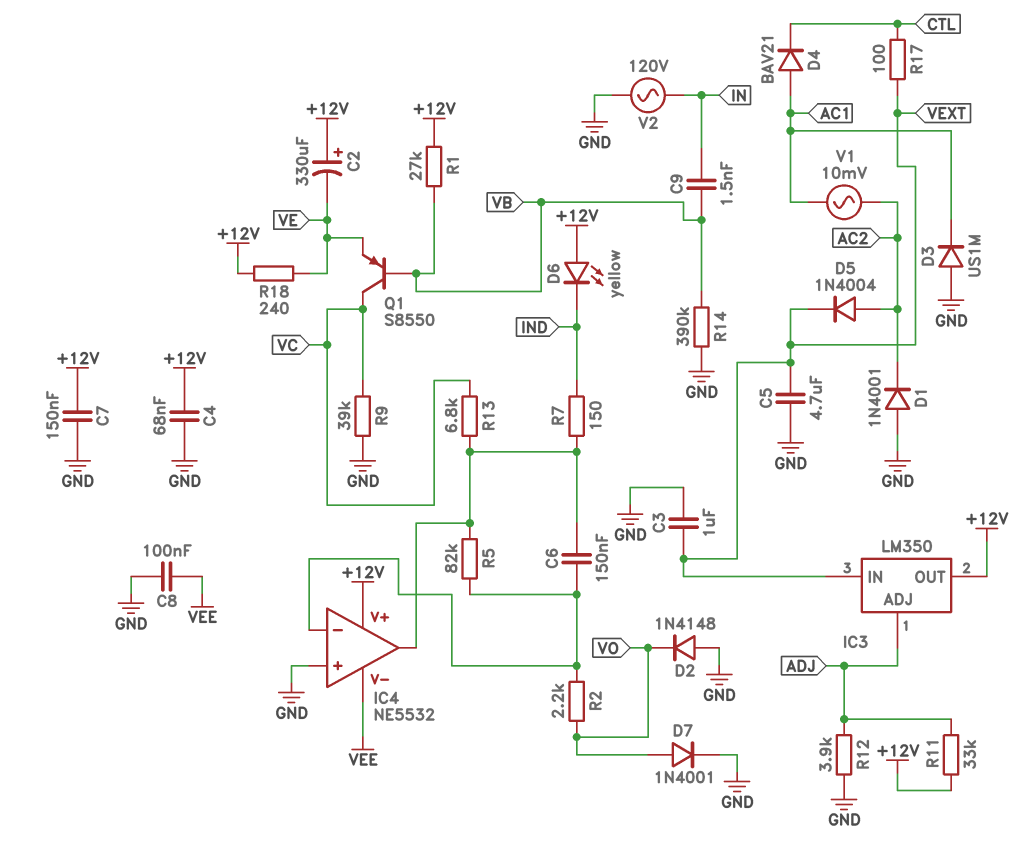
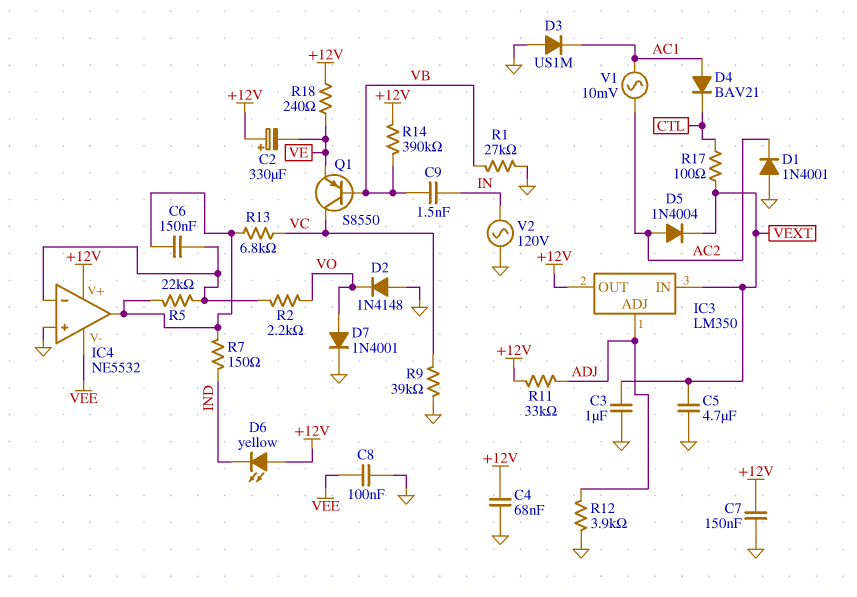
R1: 27k (+12V, VB) -> 27k (GND, VB)
R5: 82k (IC4/in-, IC4/out) -> 22k (IC4/in-, IC4/out)
R14: 390k (GND, VB) -> 390k (+12V, VB)

